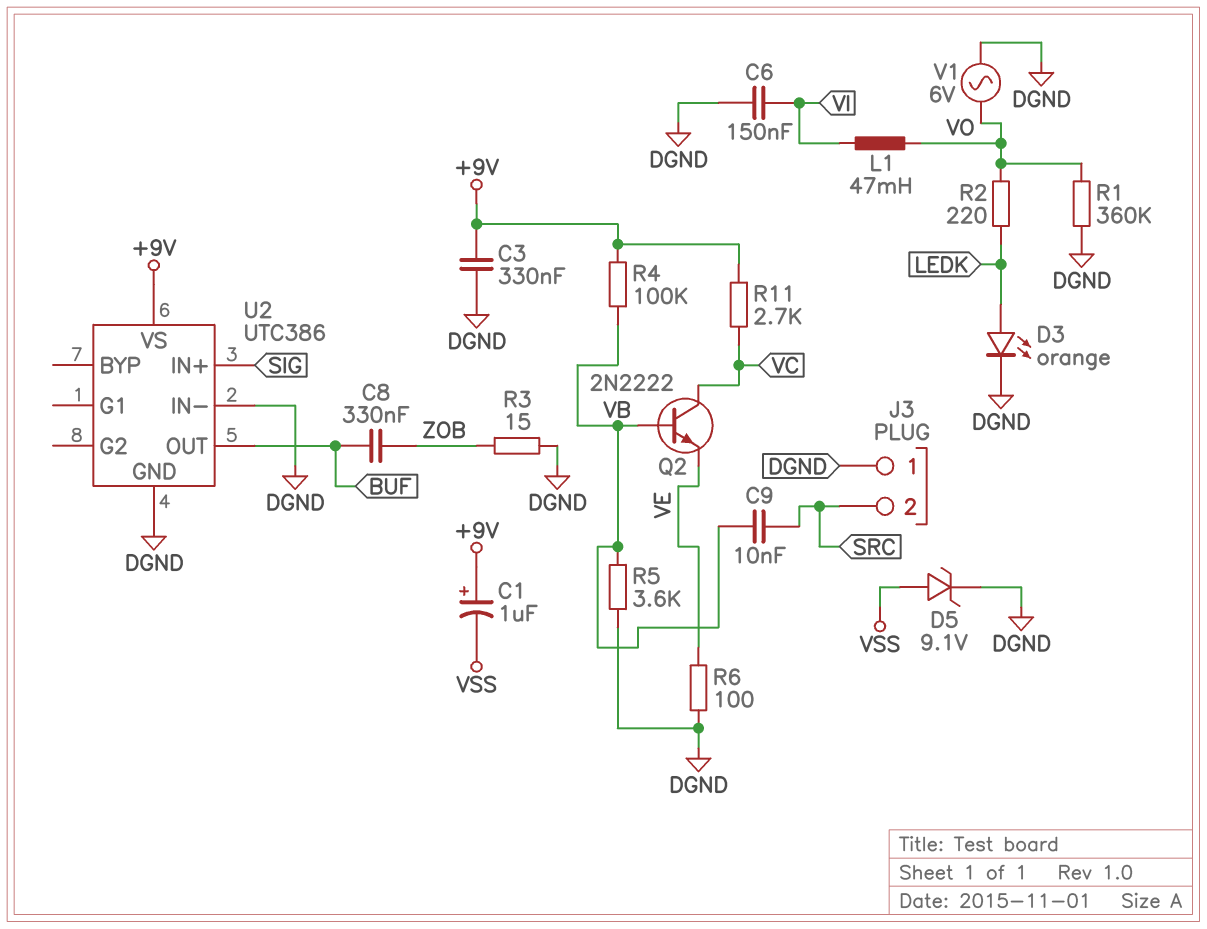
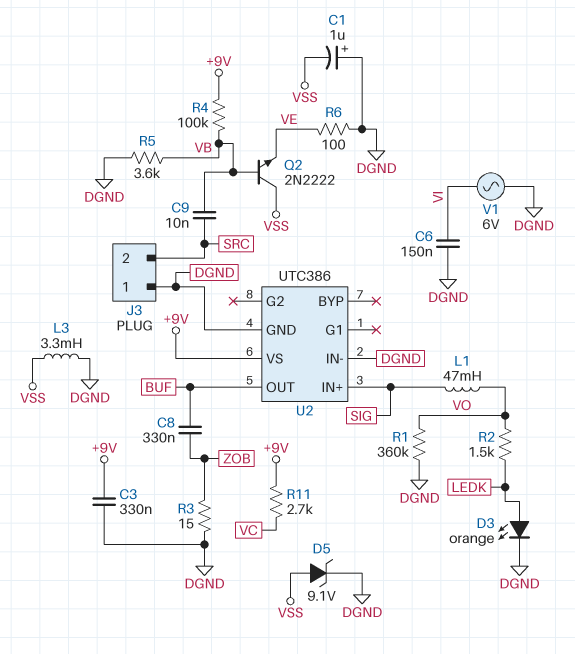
C1: 1uF (plus +9V, minus VSS) -> 1uF (plus DGND, minus VSS)
L1: 47mH (VI, VO) -> 47mH (SIG, VO)
L3: none -> 3.3mH (DGND, VSS)
Q2: NPN 2N2222 (B VB, C VC, E VE) -> NPN 2N2222 (B VB, C VSS, E VE)
R2: 220 (LEDK, VO) -> 1.5k (LEDK, VO)
V1: AC 6V (DGND, VO) -> AC 6V (DGND, VI)

